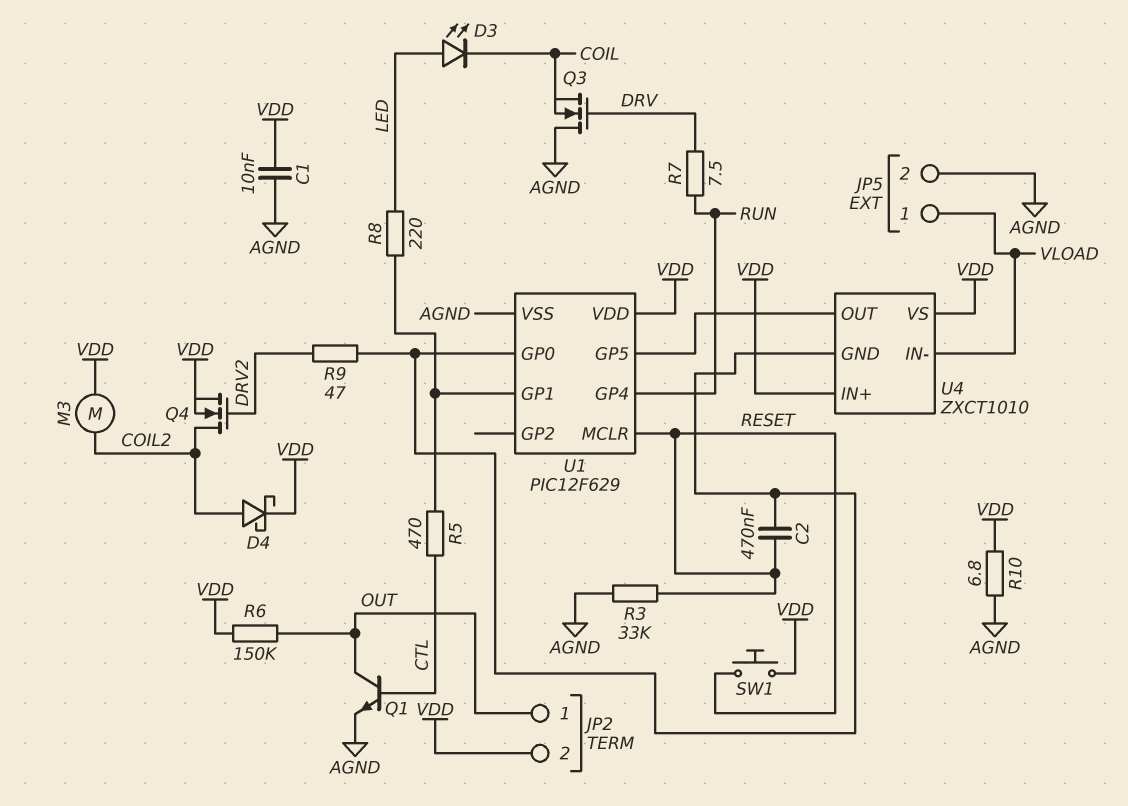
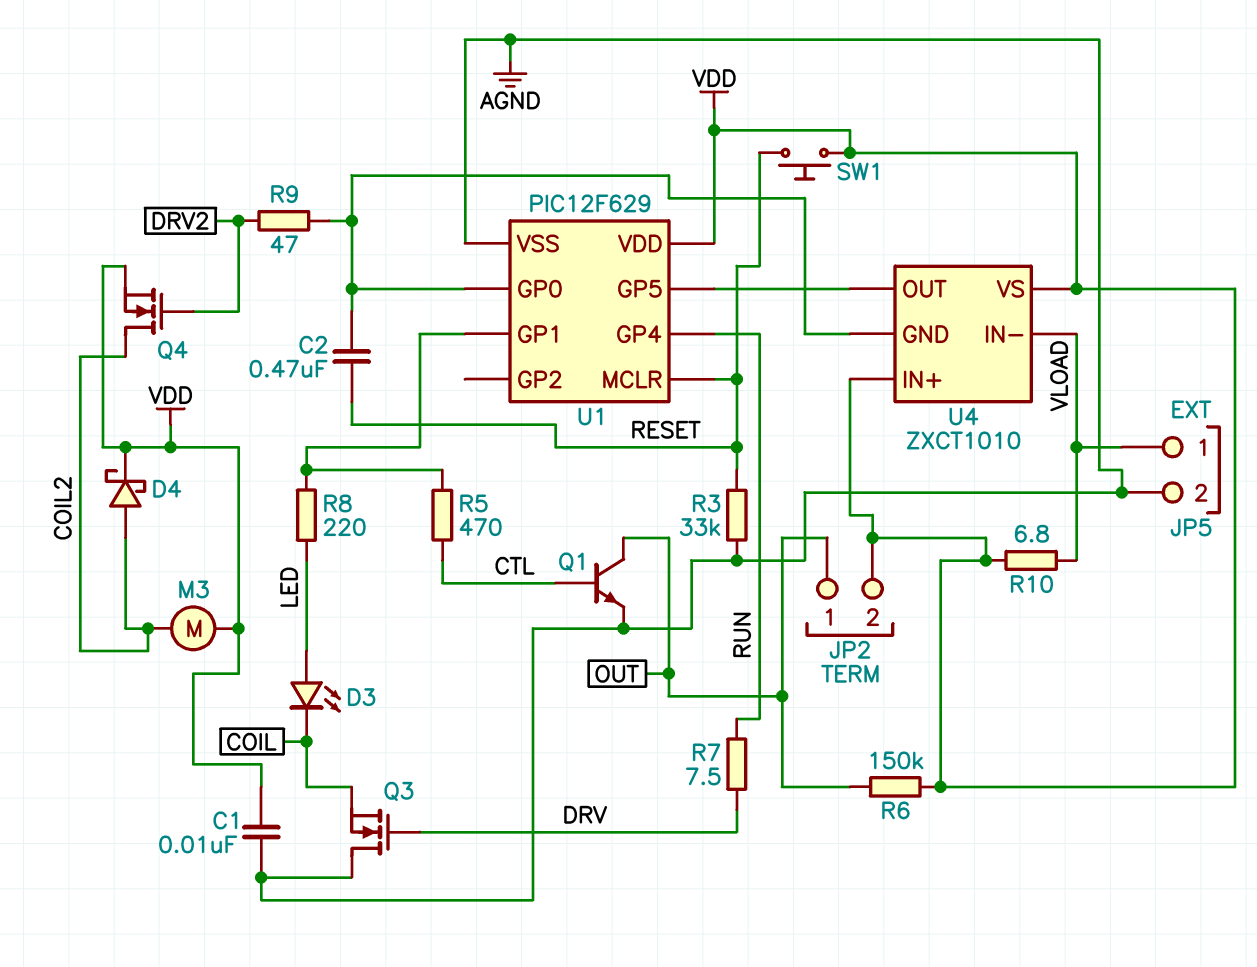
R10: 6.8 (AGND, VDD) -> 6.8 (VDD, VLOAD)

